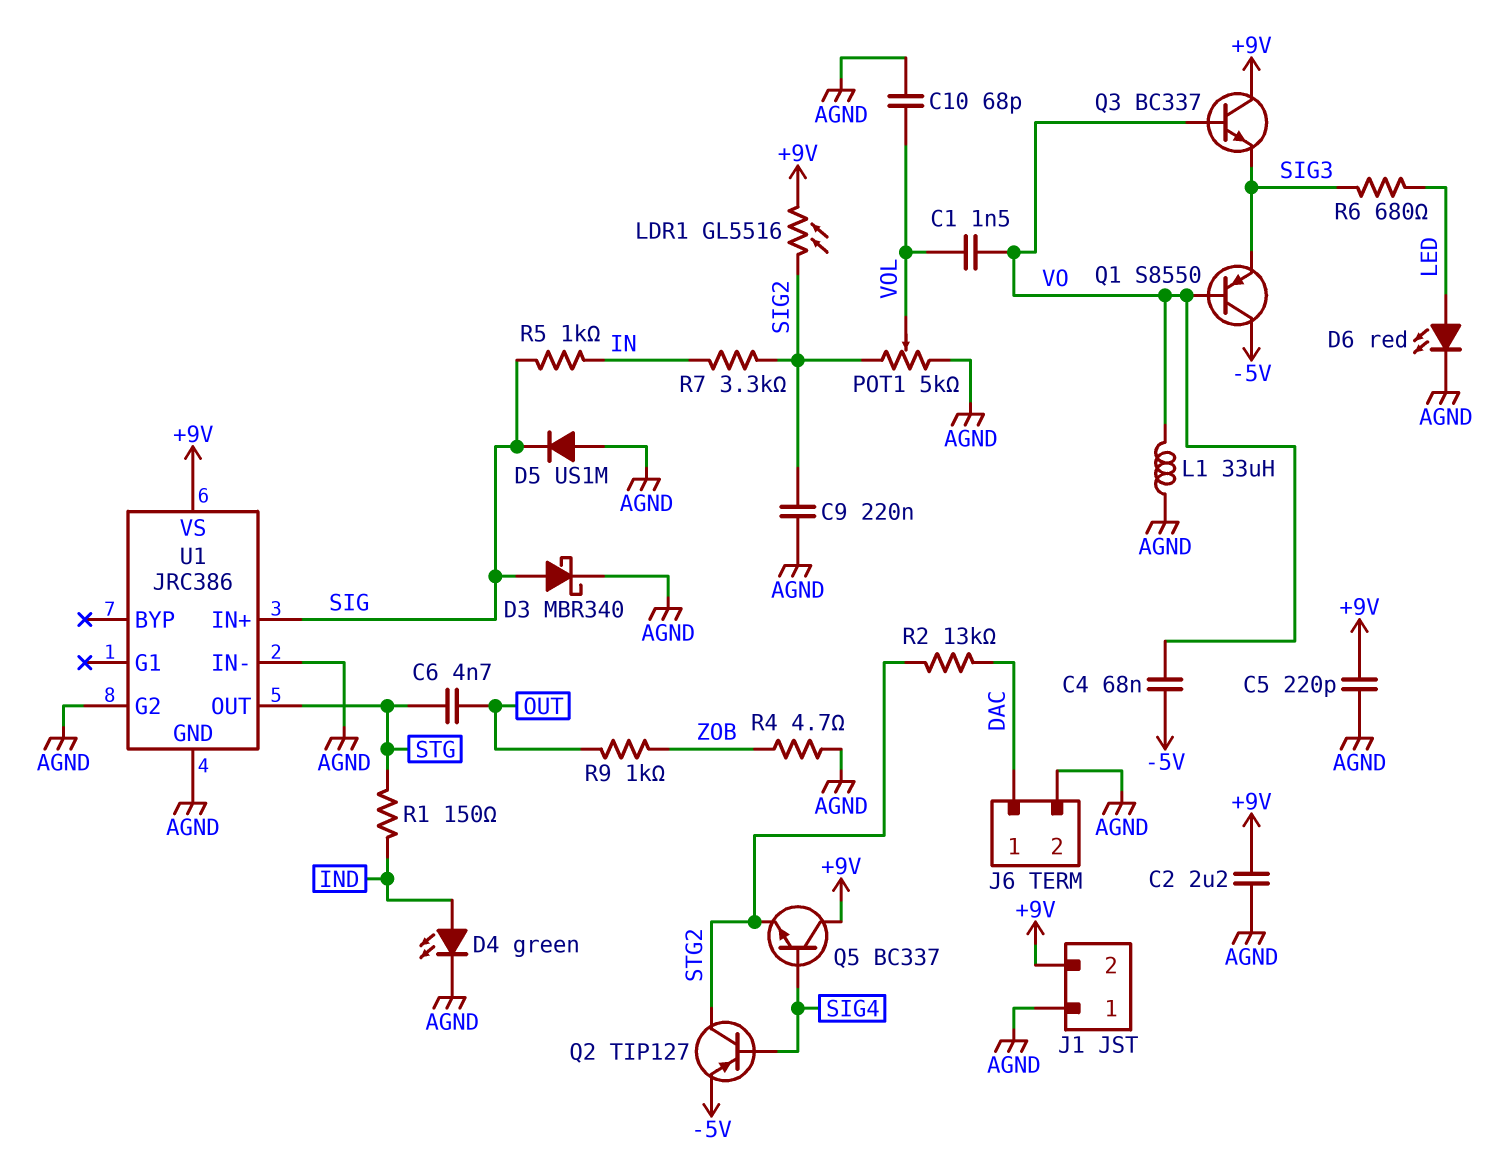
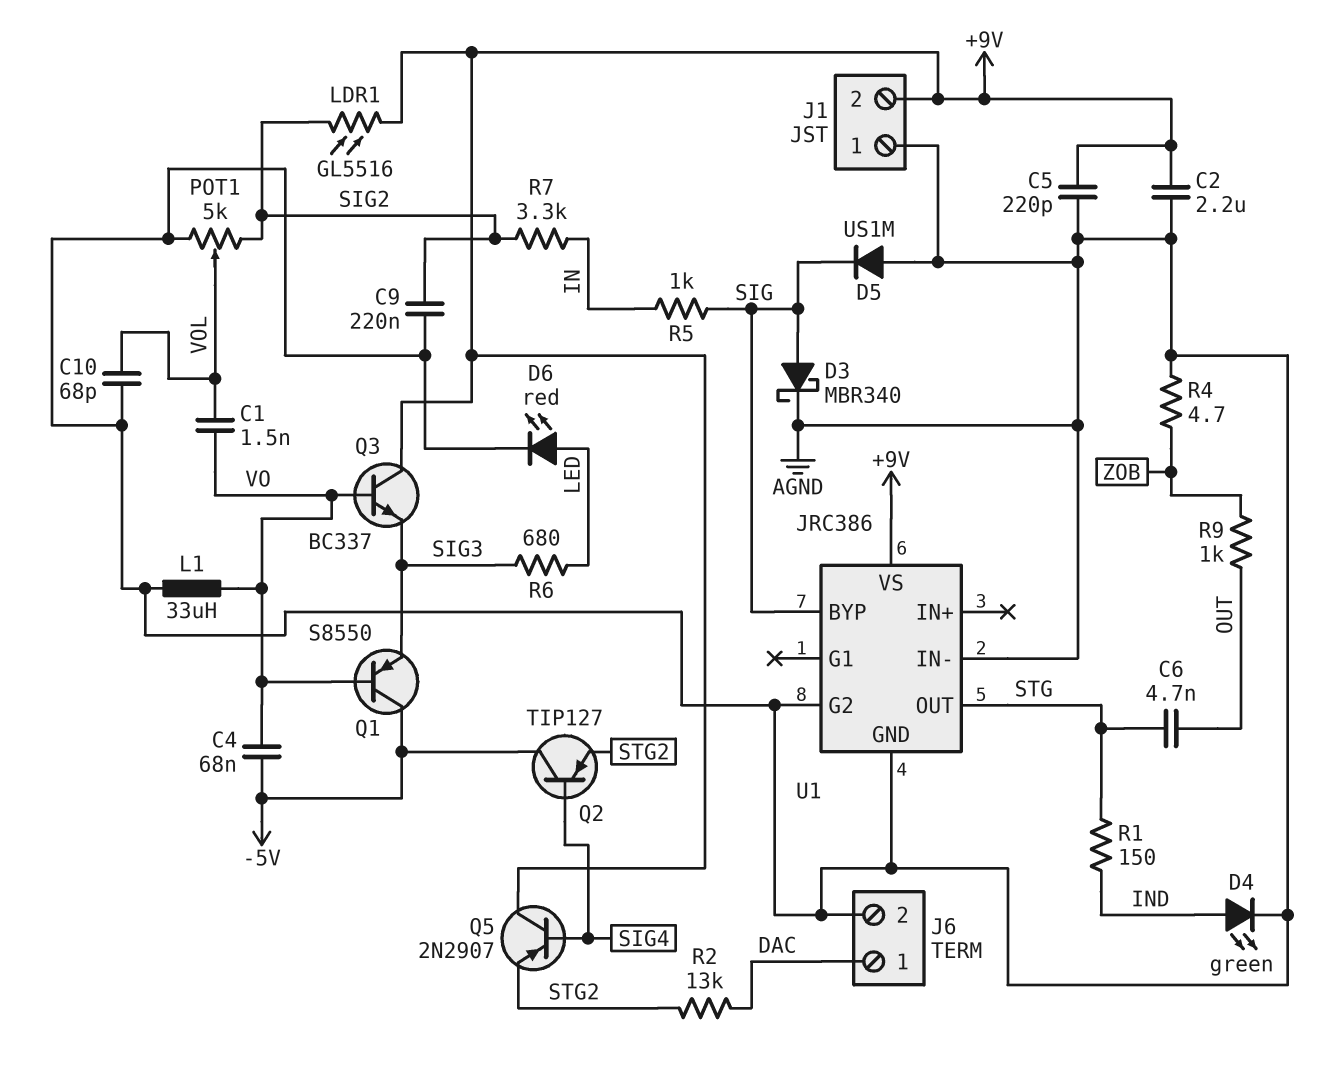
Q2: PNP TIP127 (B SIG4, C STG2, E -5V) -> PNP TIP127 (B SIG4, C -5V, E STG2)
Q5: NPN BC337 (B SIG4, C +9V, E STG2) -> PNP 2N2907 (B SIG4, C +9V, E STG2)
U1 pin BYP: none -> SIG
U1 pin IN+: SIG -> none

